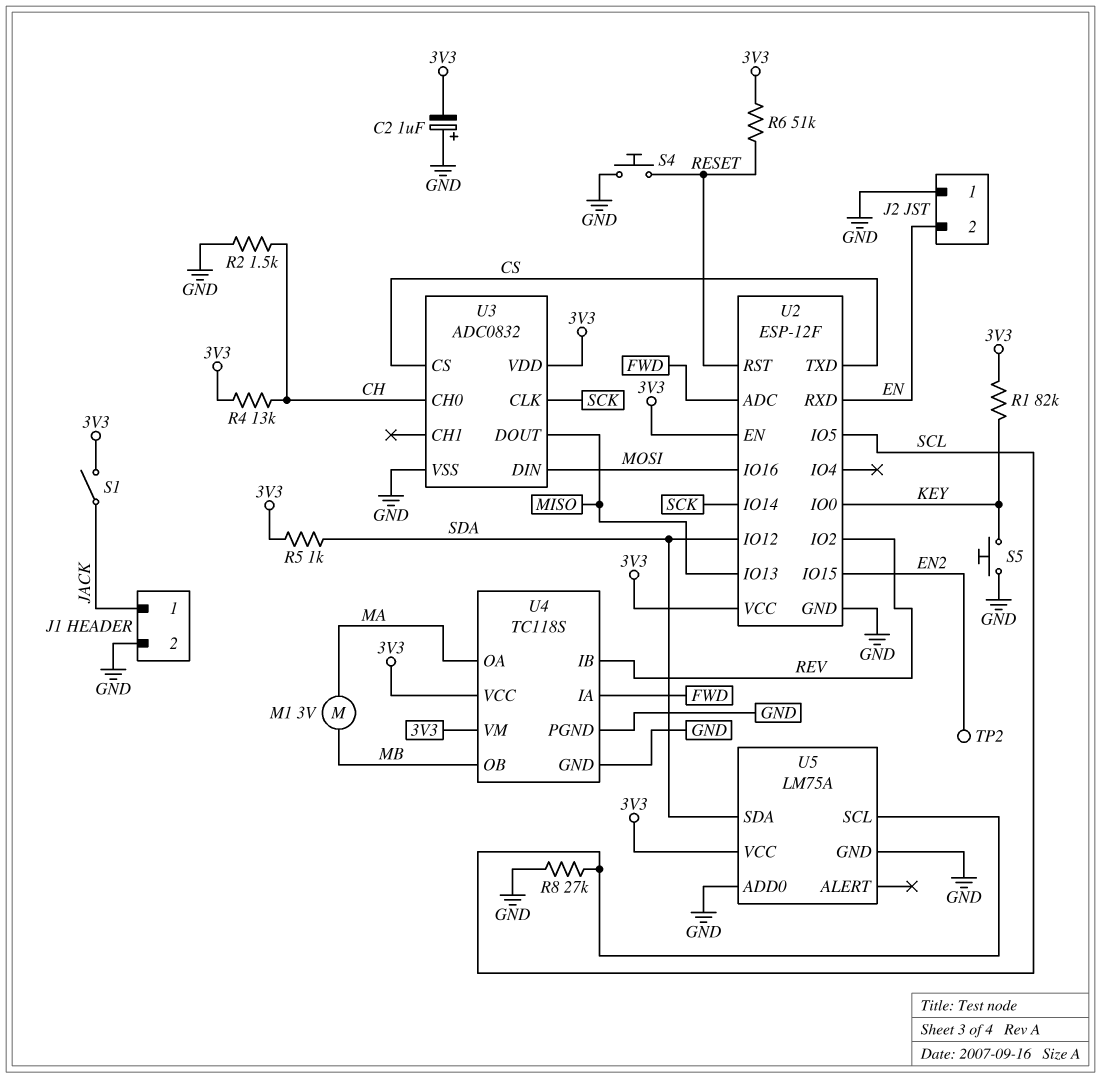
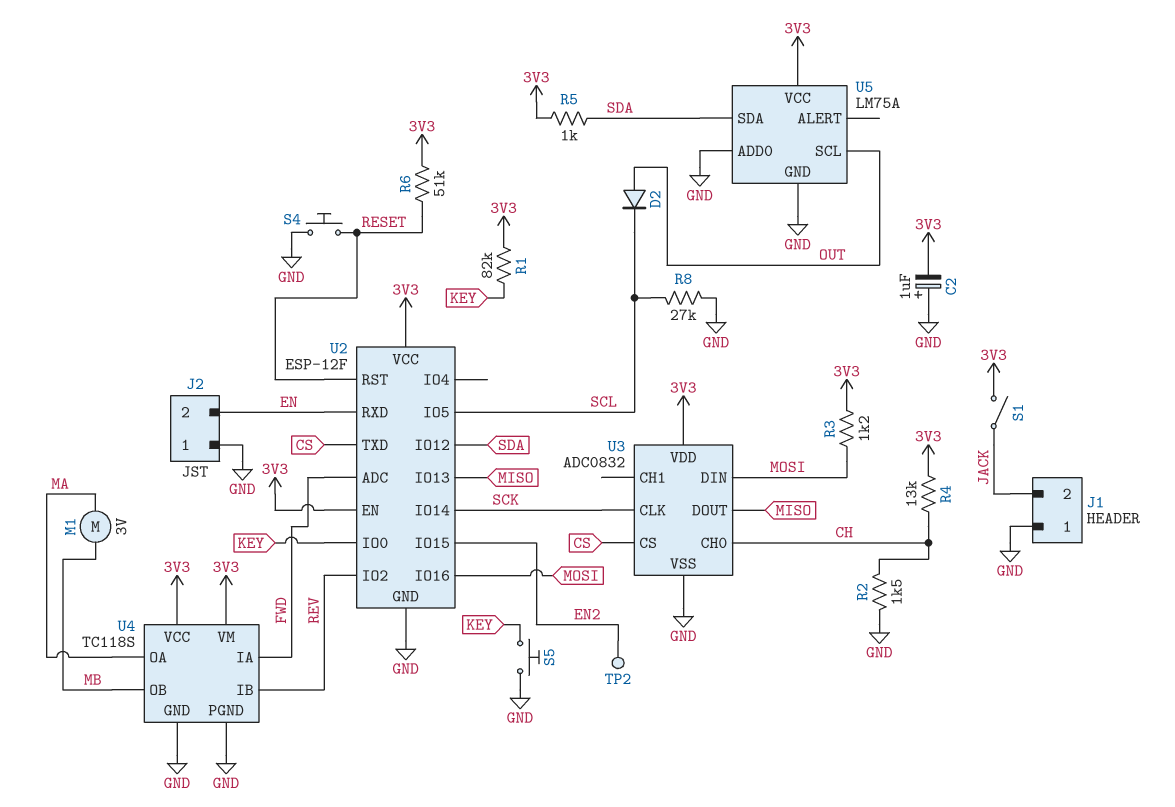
D2: none -> diode (A OUT, K SCL)
J1 pin 1: JACK -> GND
J1 pin 2: GND -> JACK
R3: none -> 1.2k (3V3, MOSI)
U5 pin SCL: SCL -> OUT

